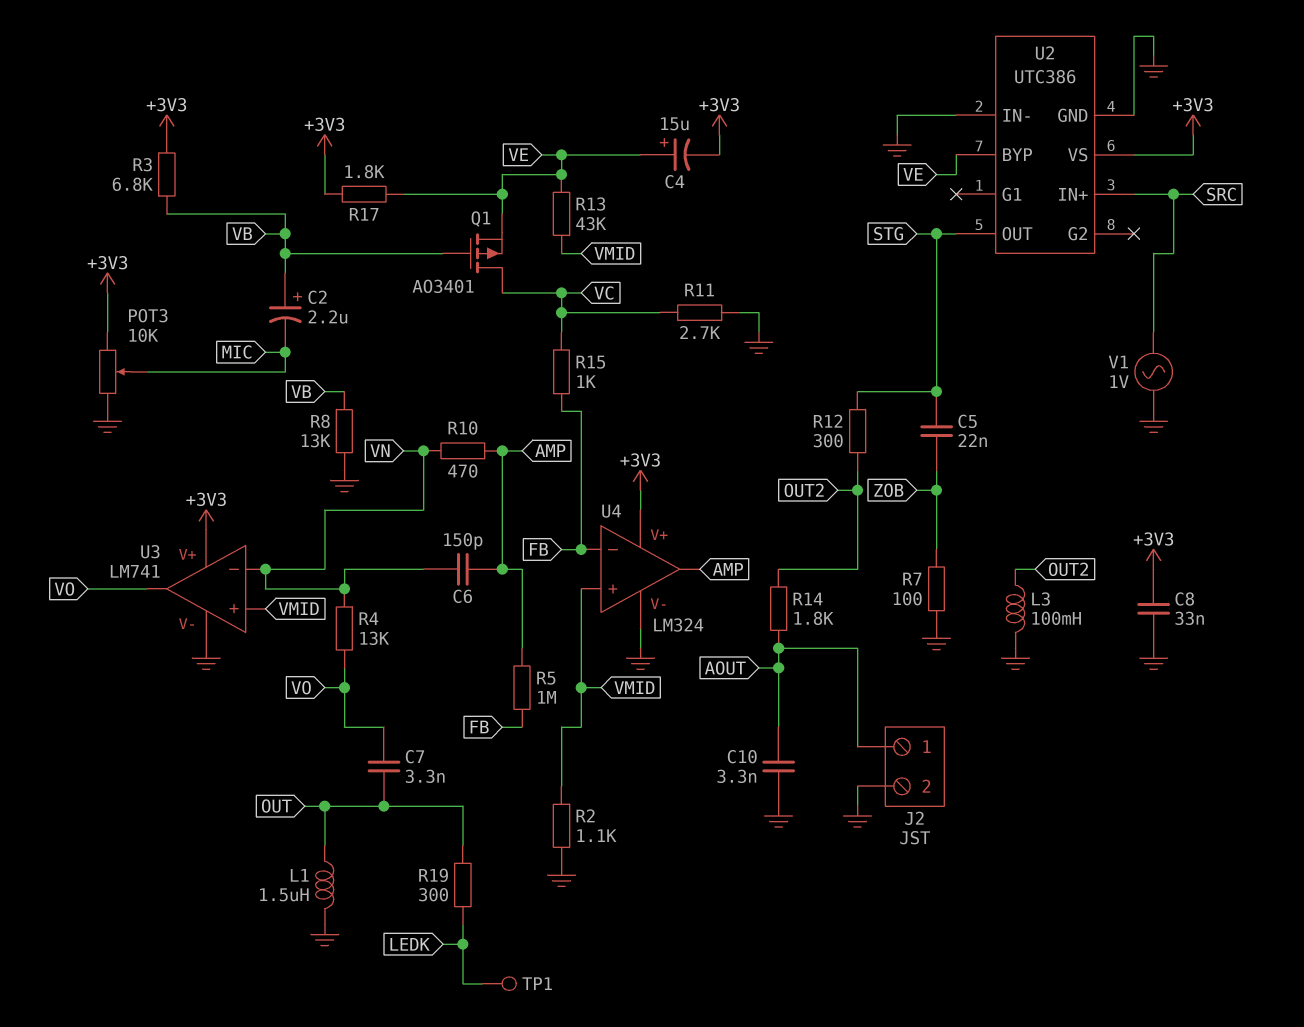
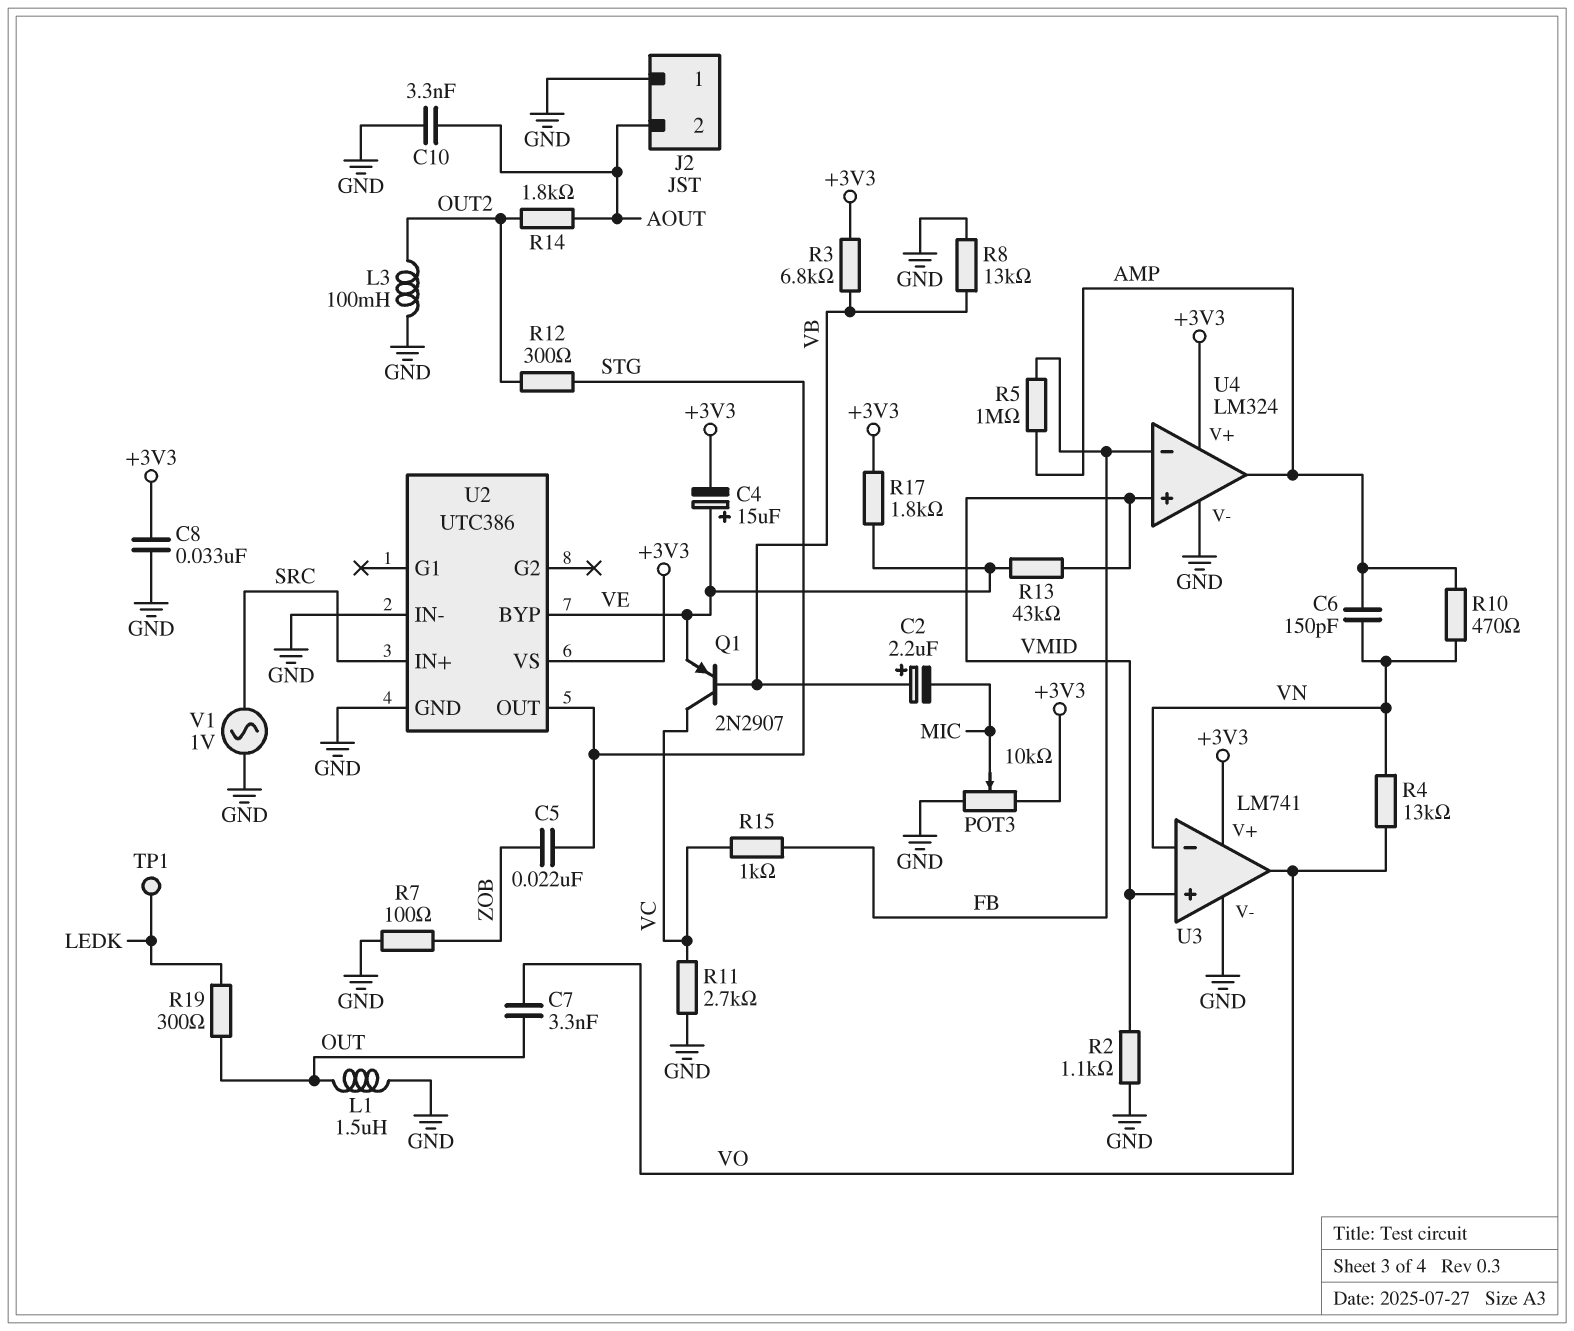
J2 pin 1: AOUT -> GND
J2 pin 2: GND -> AOUT
Q1: PMOS AO3401 (G VB, D VC, S VE) -> PNP 2N2907 (B VB, C VC, E VE)

